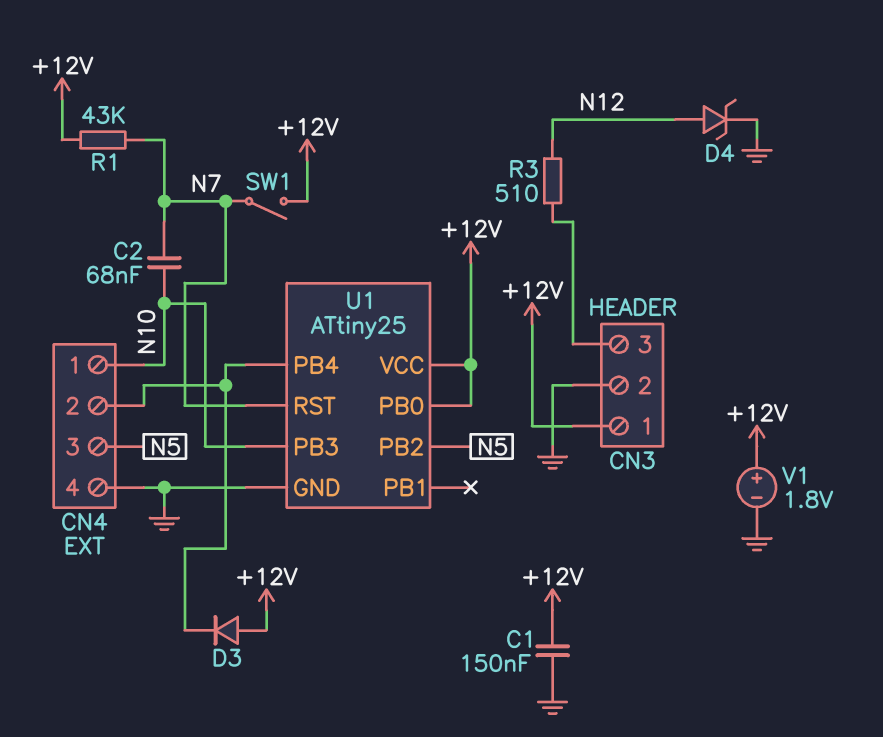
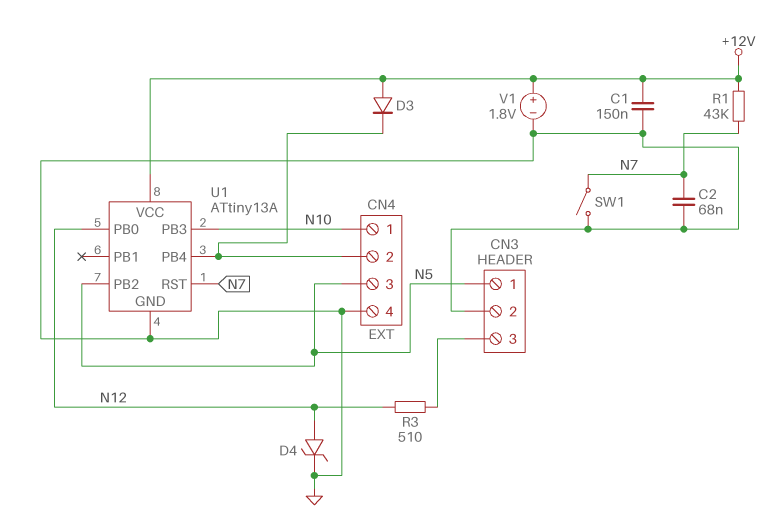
C2: 68nF (N7, N10) -> 68nF (GND, N7)
CN3 pin 1: +12V -> N5
SW1: switch (+12V, N7) -> switch (GND, N7)
U1: ATtiny25 -> ATtiny13A
U1 pin PB0: +12V -> N12

